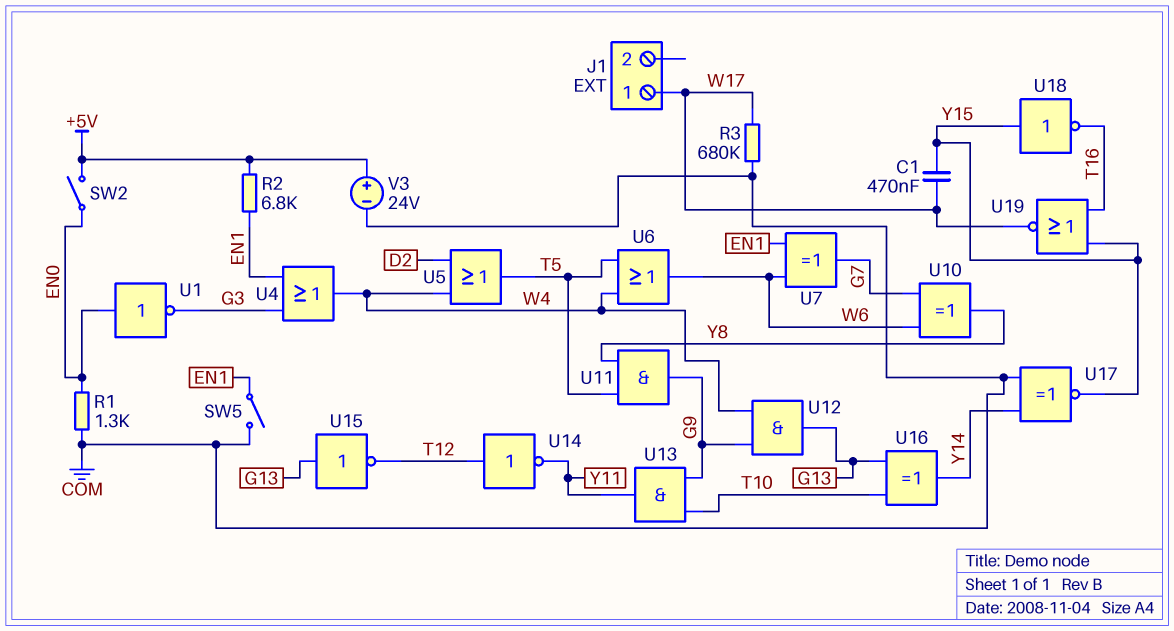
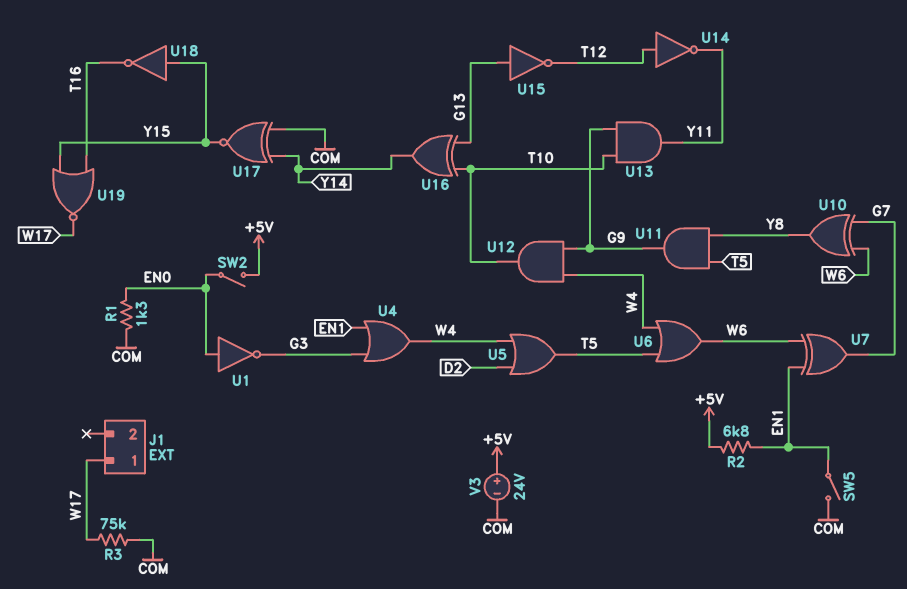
C1: 470nF (W17, Y15) -> none
R3: 680k (COM, W17) -> 75k (COM, W17)
U12: AND (in G9, in W4, out G13) -> AND (in G9, in W4, out T10)

